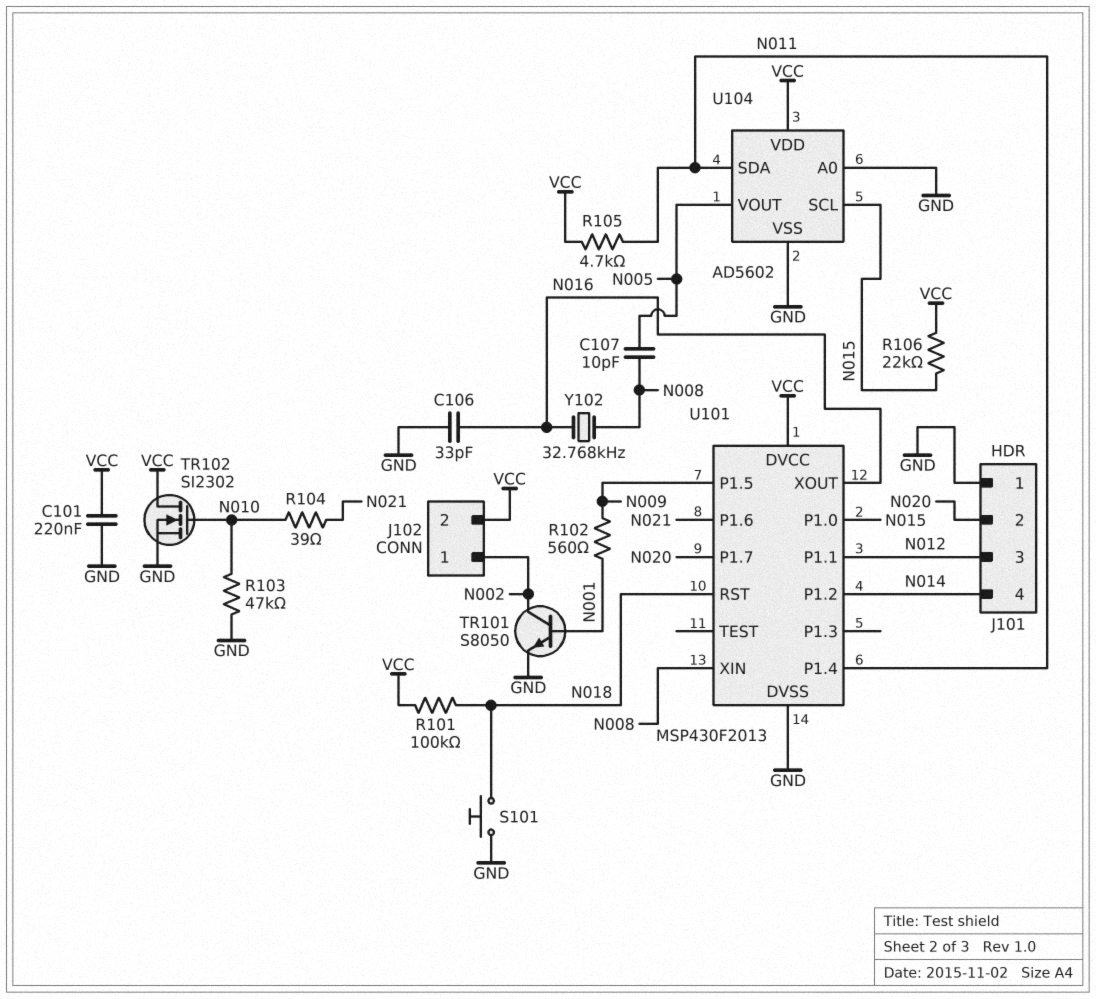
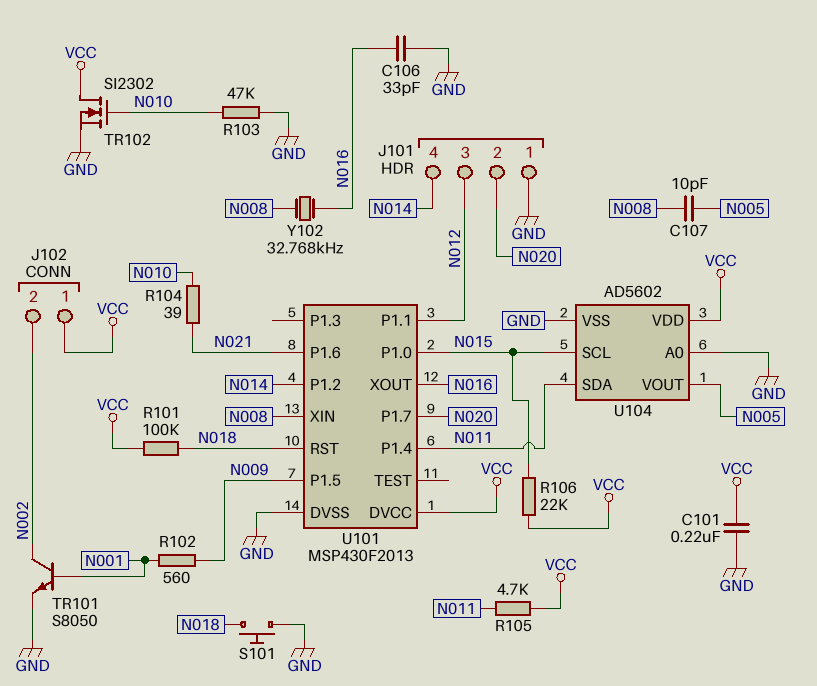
J102 pin 1: N002 -> VCC
J102 pin 2: VCC -> N002

